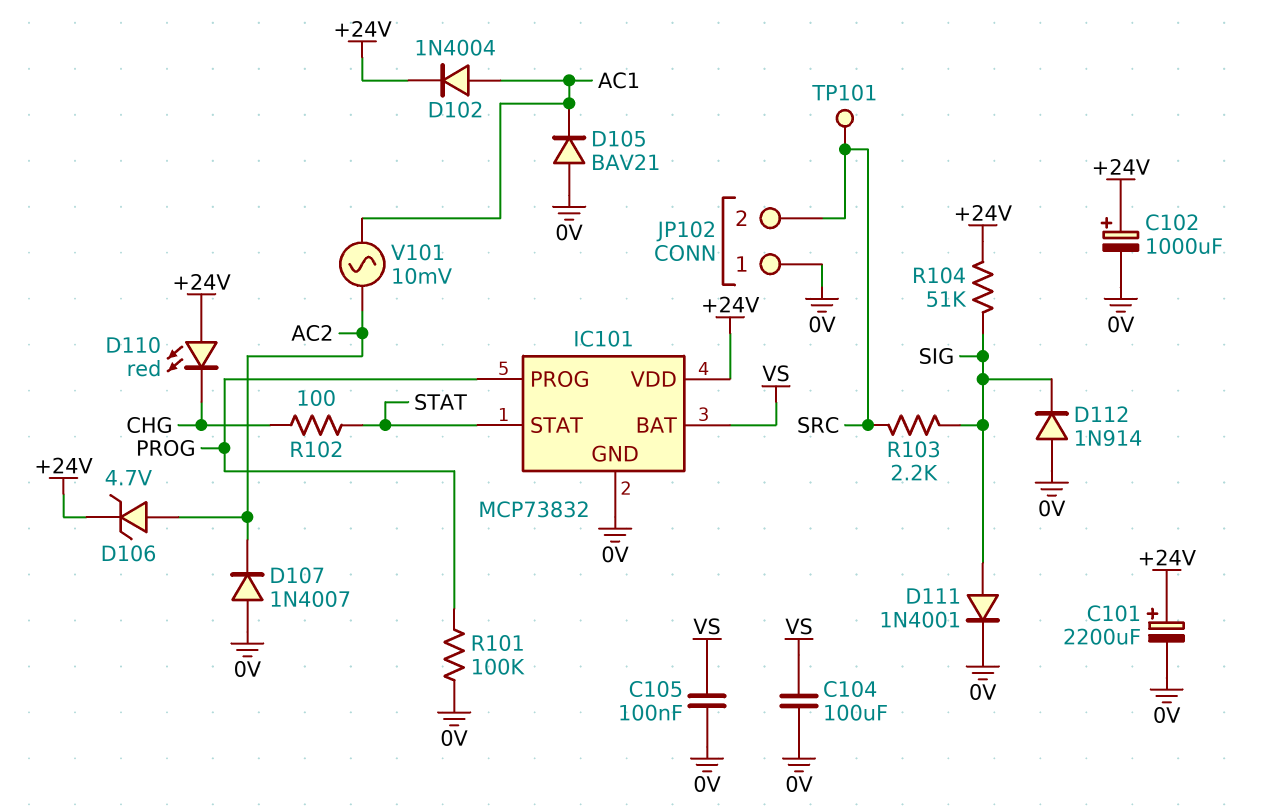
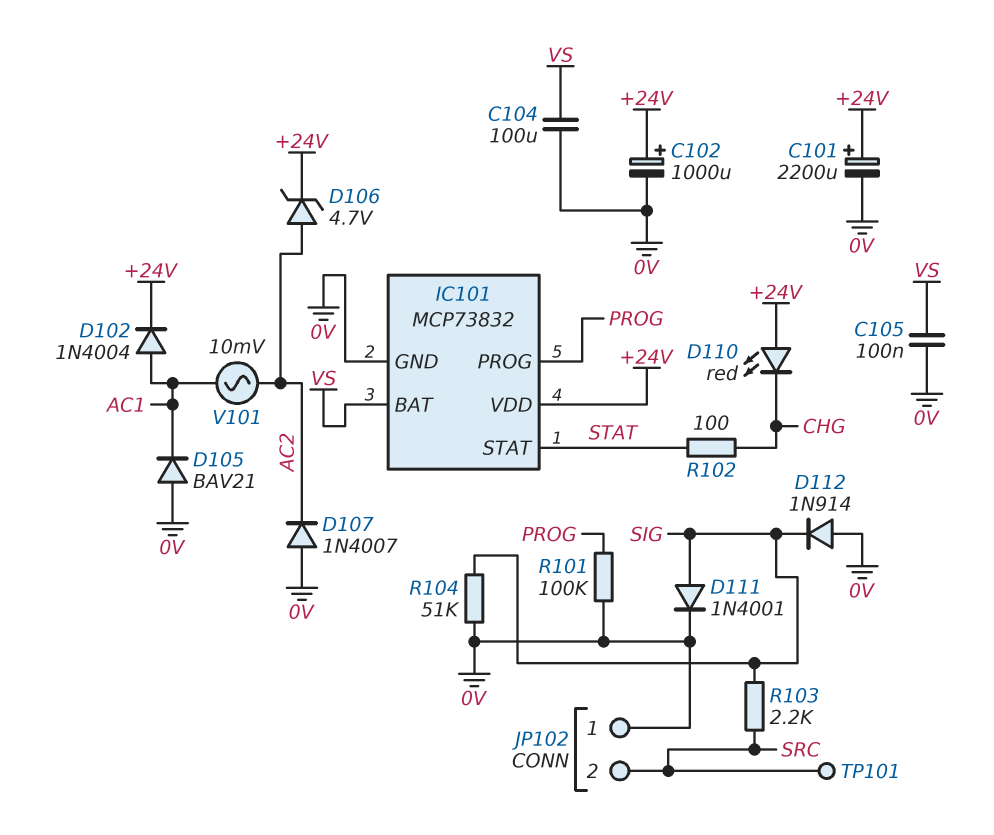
R104: 51k (+24V, SIG) -> 51k (0V, SIG)

